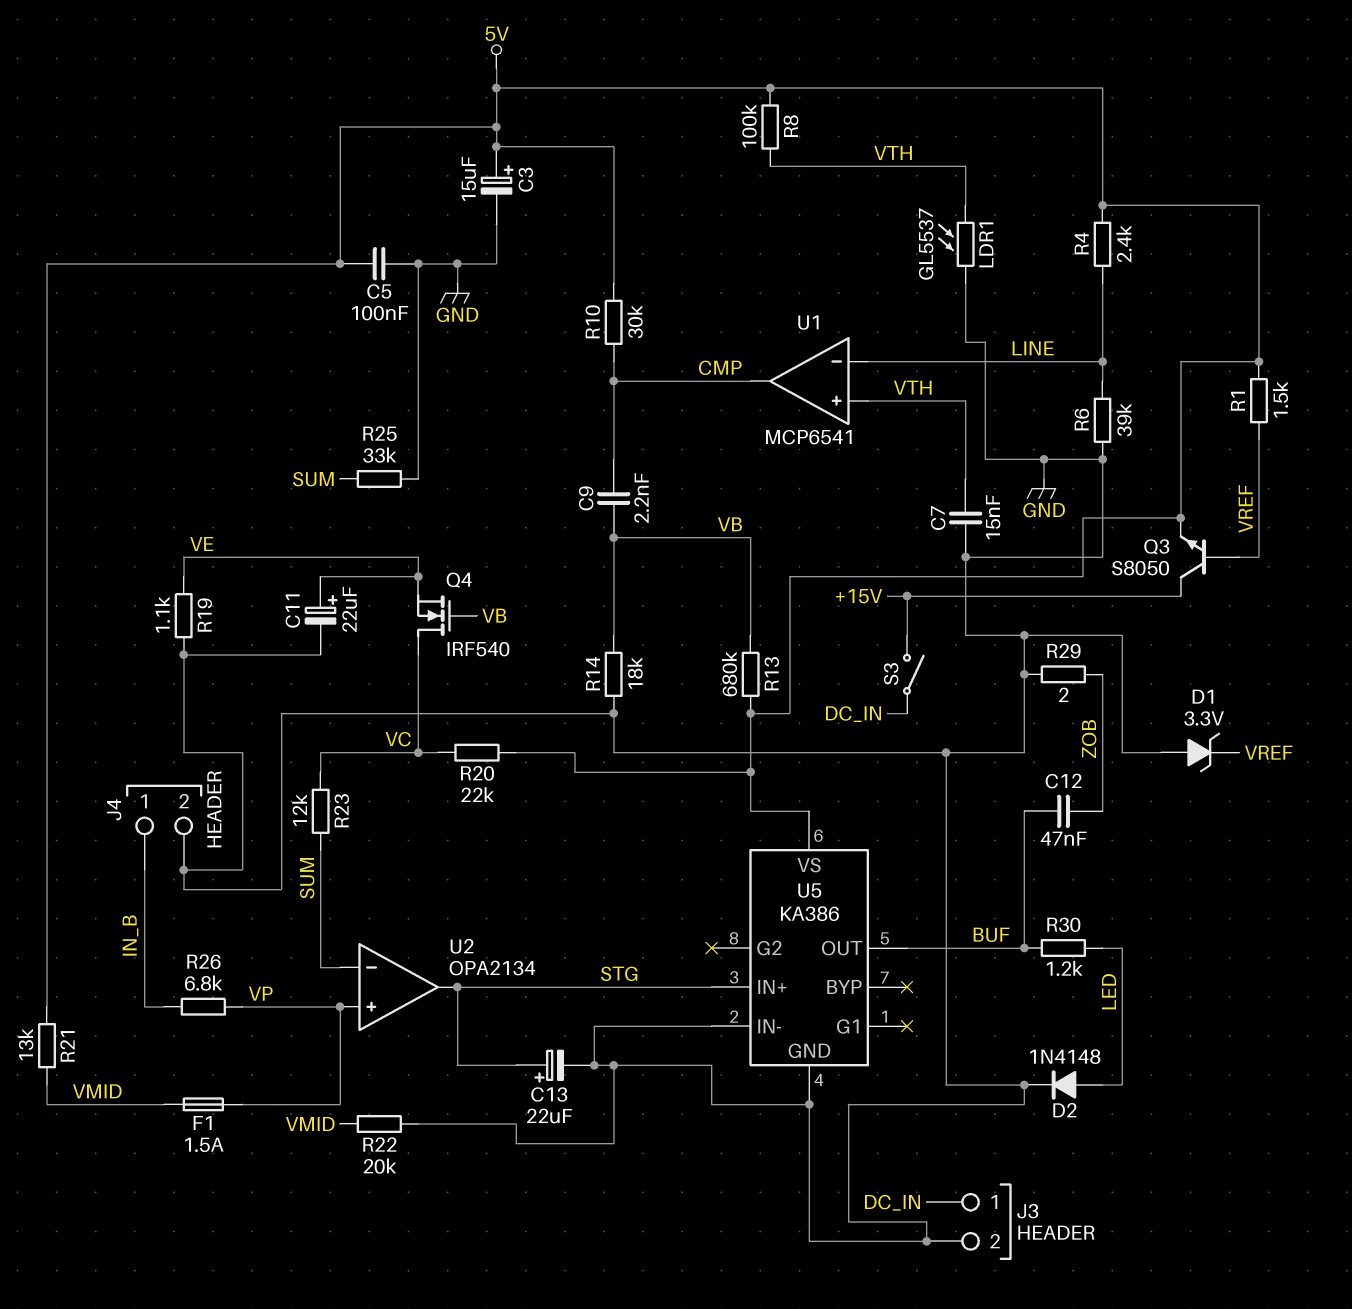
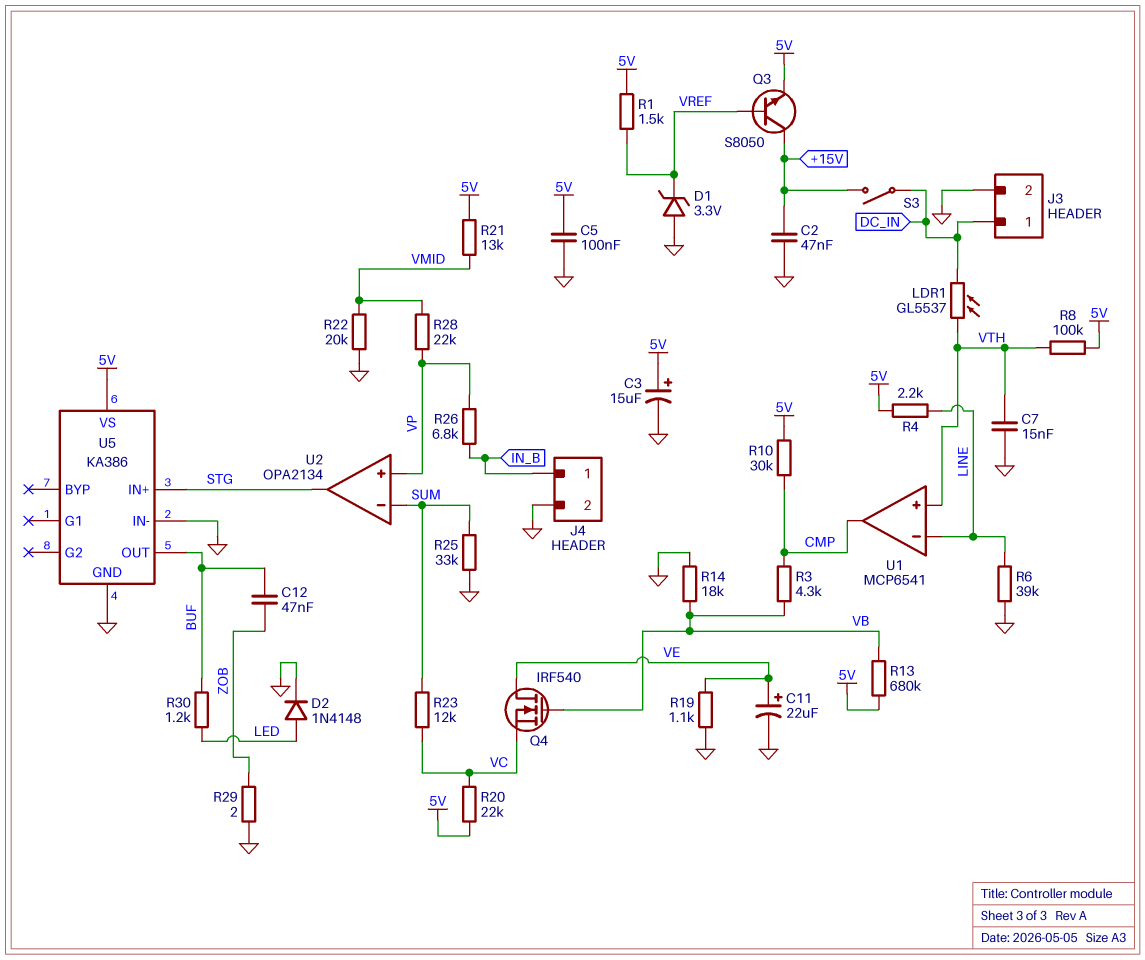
C2: none -> 47nF (+15V, GND)
C9: 2.2nF (CMP, VB) -> none
C13: 22uF (plus STG, minus GND) -> none
F1: 1.5A (VMID, VP) -> none
LDR1: GL5537 (GND, VTH) -> GL5537 (DC_IN, VTH)
Q4: NMOS IRF540 (G VB, D VC, S VE) -> NMOS IRF540 (G VB, D VE, S VC)
R3: none -> 4.3k (CMP, VB)
R4: 2.4k (5V, LINE) -> 2.2k (5V, LINE)
R28: none -> 22k (VMID, VP)

